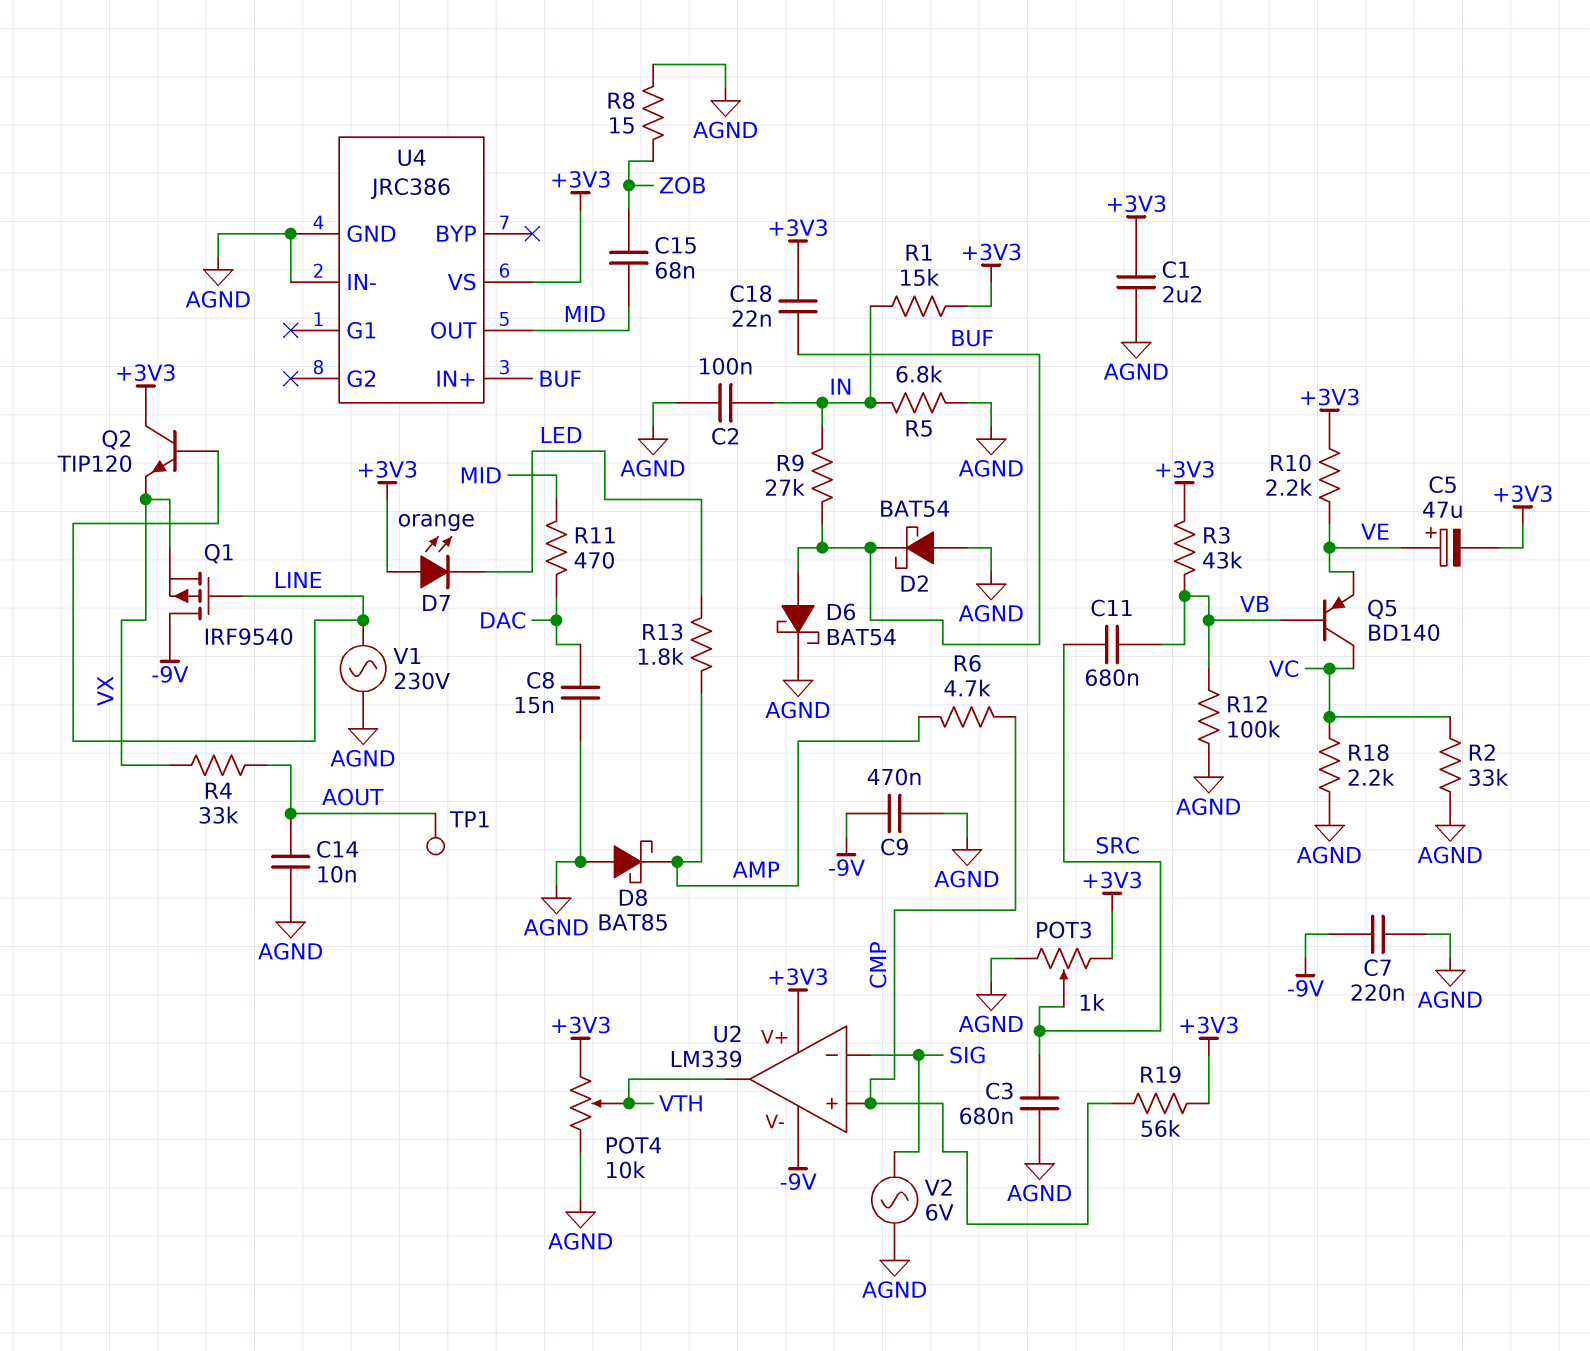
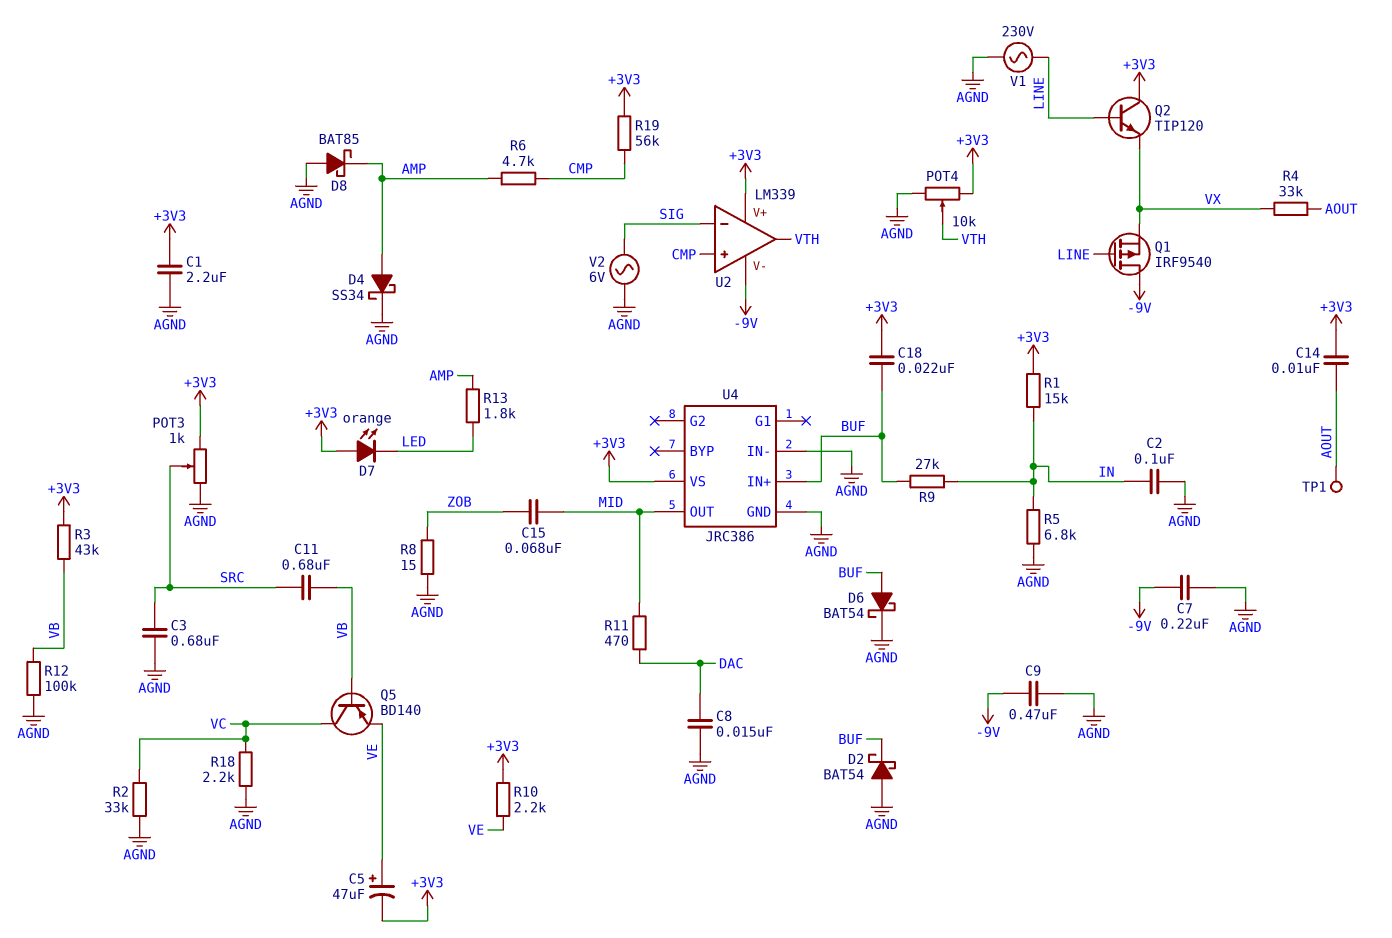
C14: 10nF (AGND, AOUT) -> 10nF (+3V3, AOUT)
D4: none -> schottky SS34 (A AMP, K AGND)

